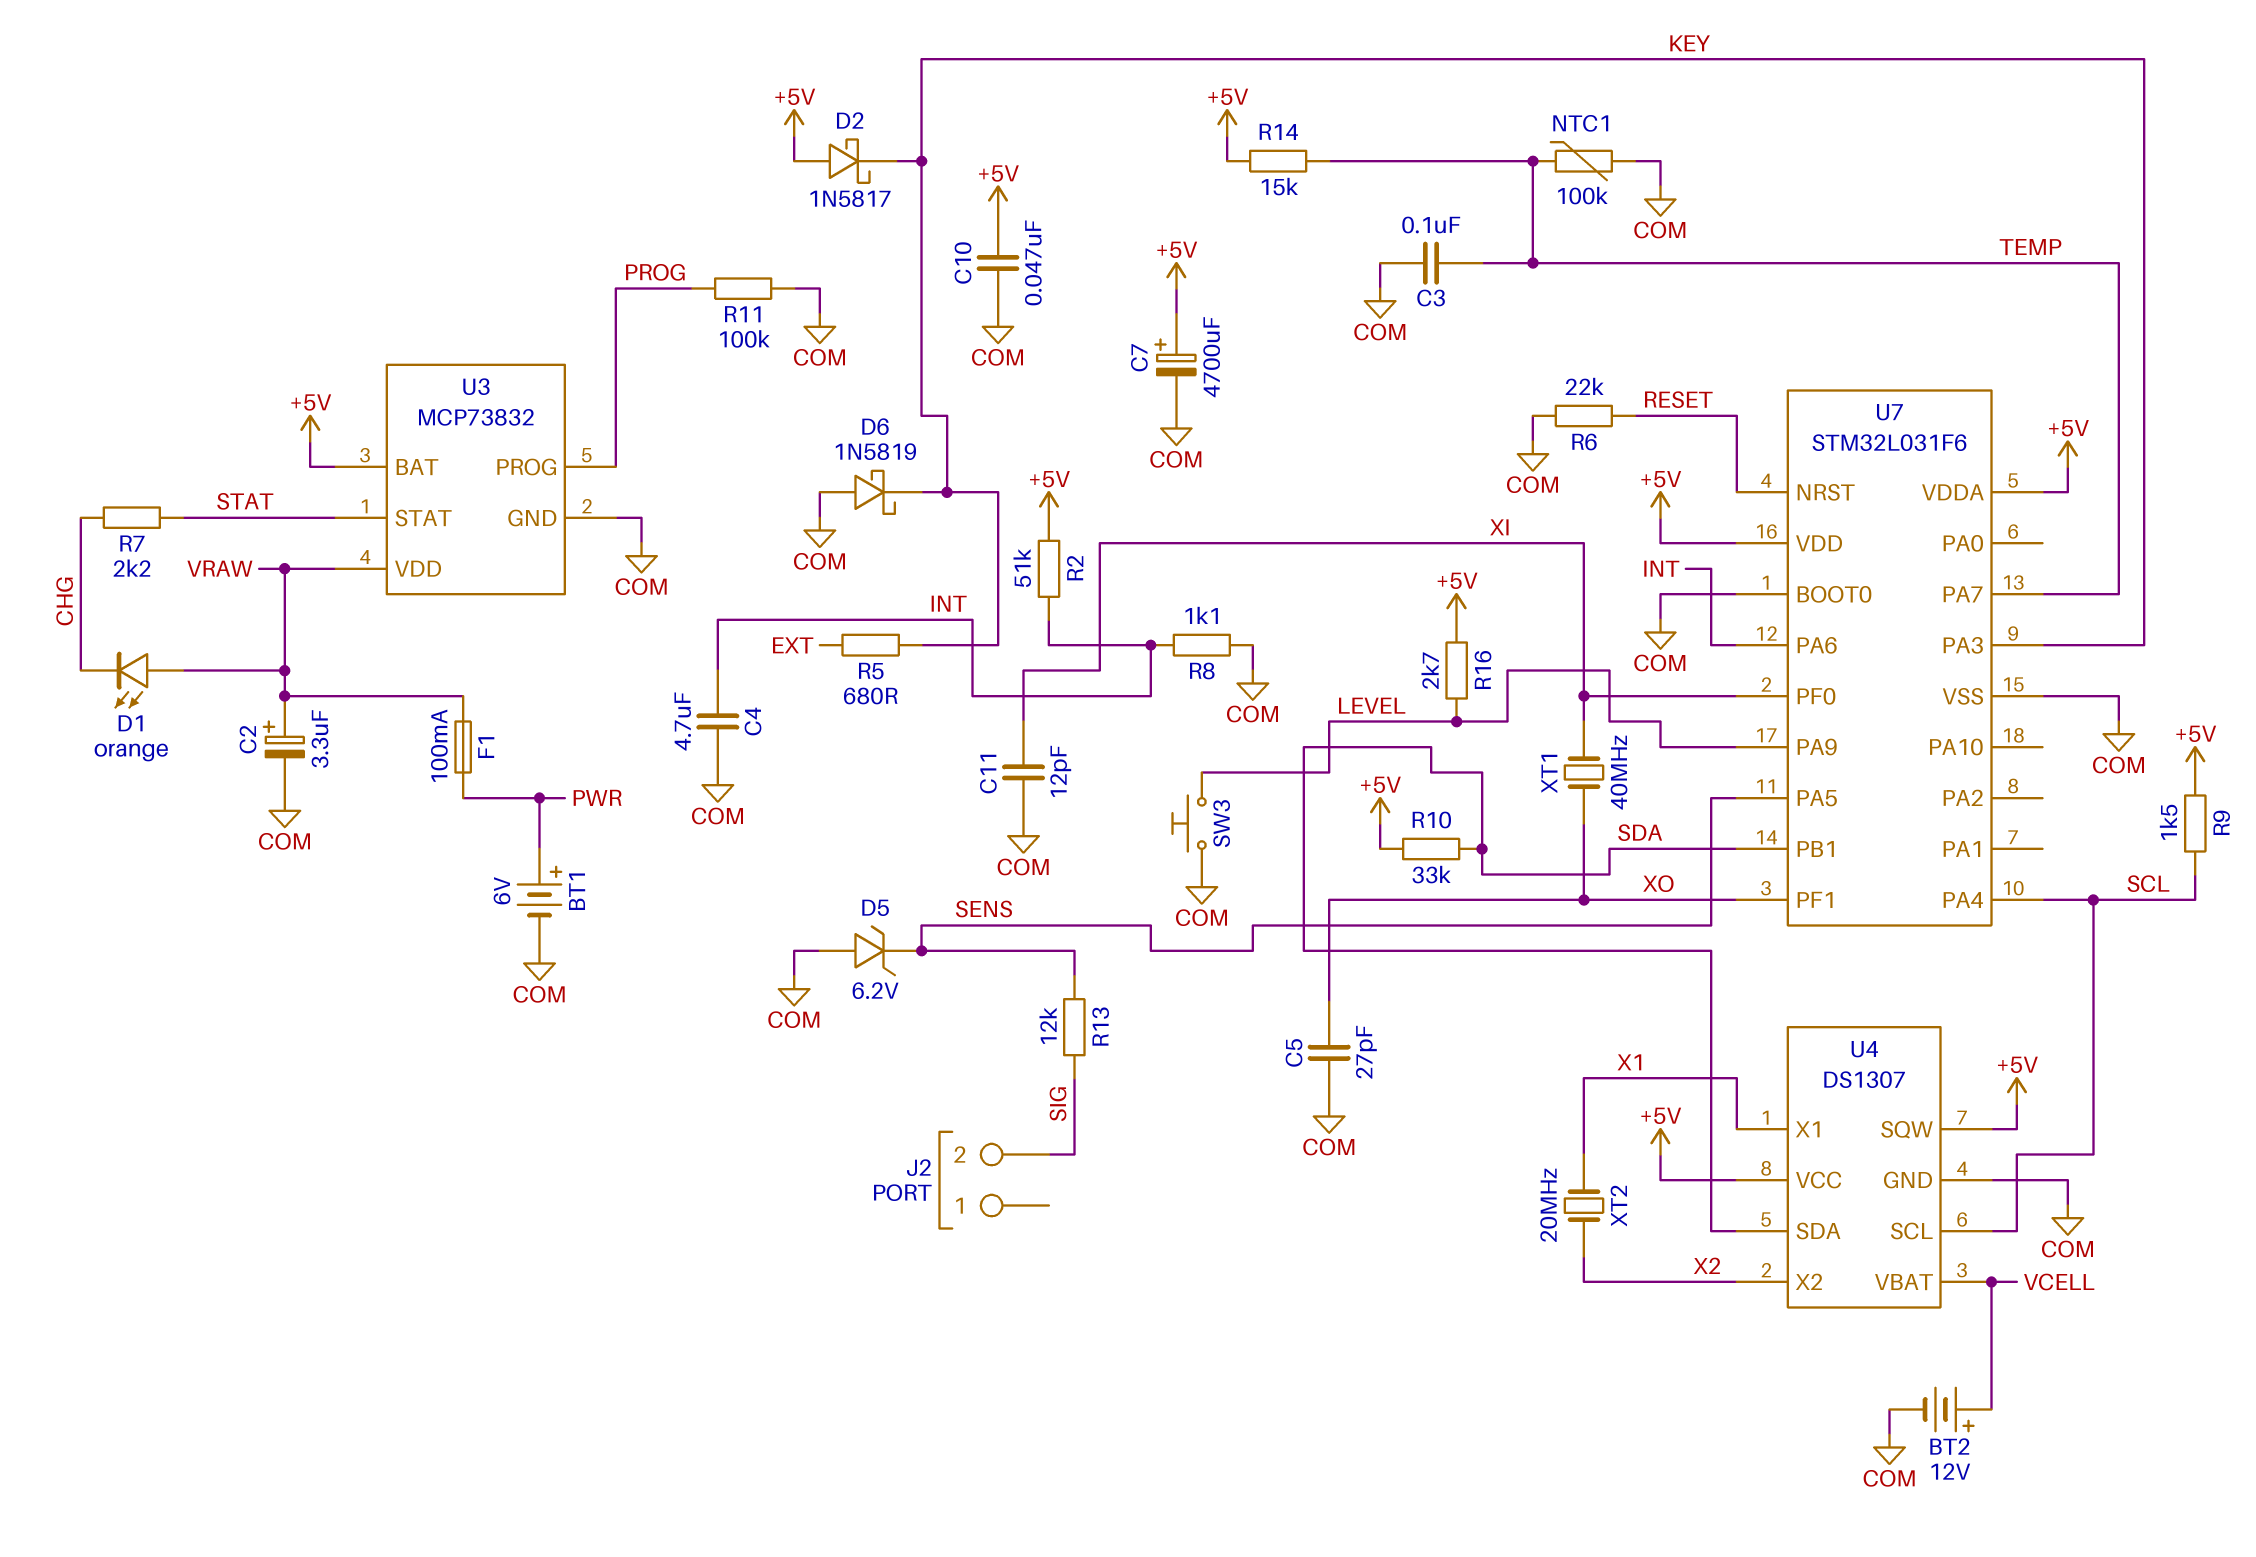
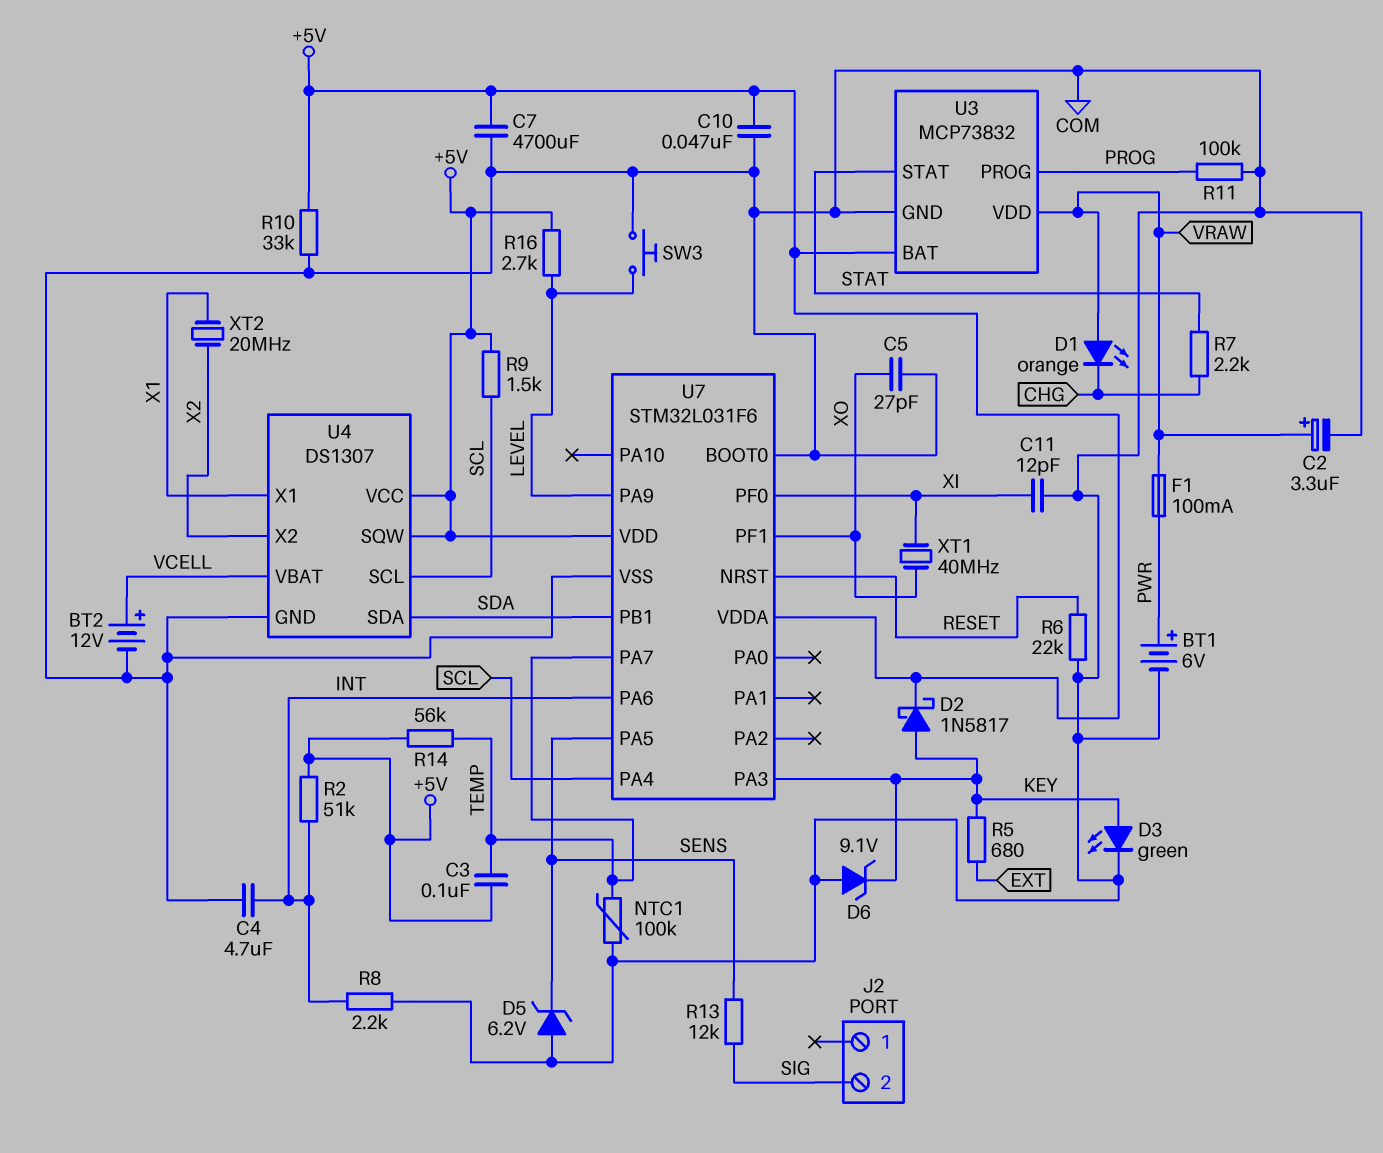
C3: 100nF (COM, TEMP) -> 100nF (+5V, TEMP)
C7: 4700uF (plus +5V, minus COM) -> 4700uF (+5V, COM)
D2: schottky 1N5817 (A +5V, K KEY) -> schottky 1N5817 (A KEY, K +5V)
D3: none -> LED green (A KEY, K COM)
D6: schottky 1N5819 (A COM, K KEY) -> zener 9.1V (A COM, K KEY)
R8: 1.1k (COM, INT) -> 2.2k (COM, INT)
R10: 33k (+5V, SDA) -> 33k (+5V, COM)
R14: 15k (+5V, TEMP) -> 56k (+5V, TEMP)

